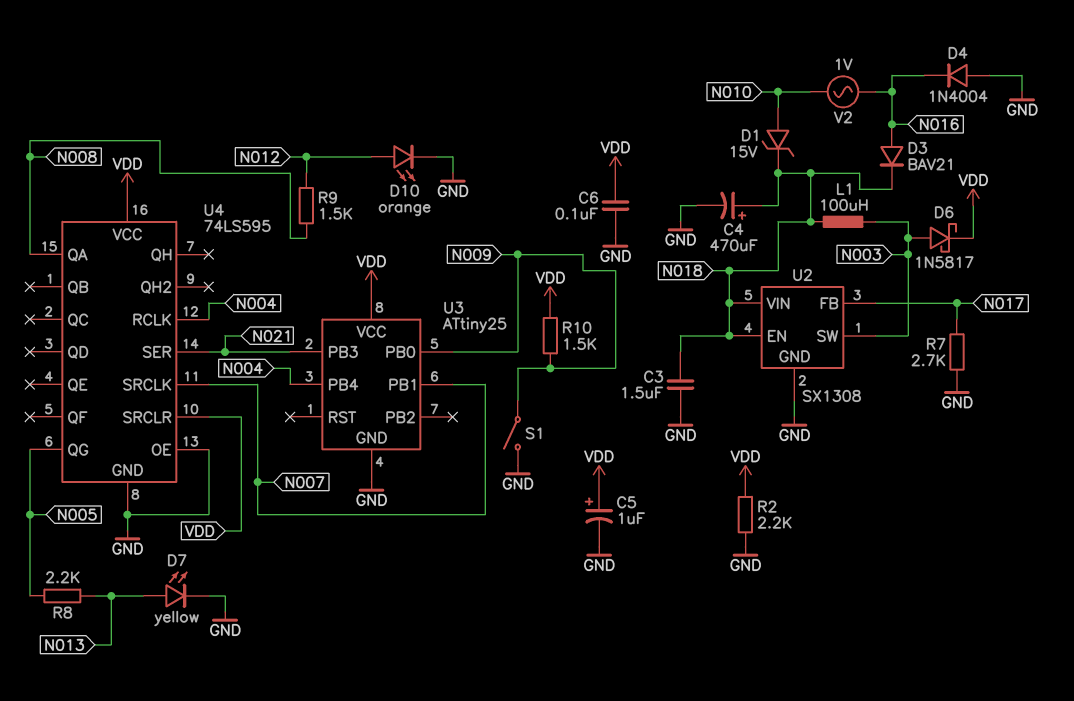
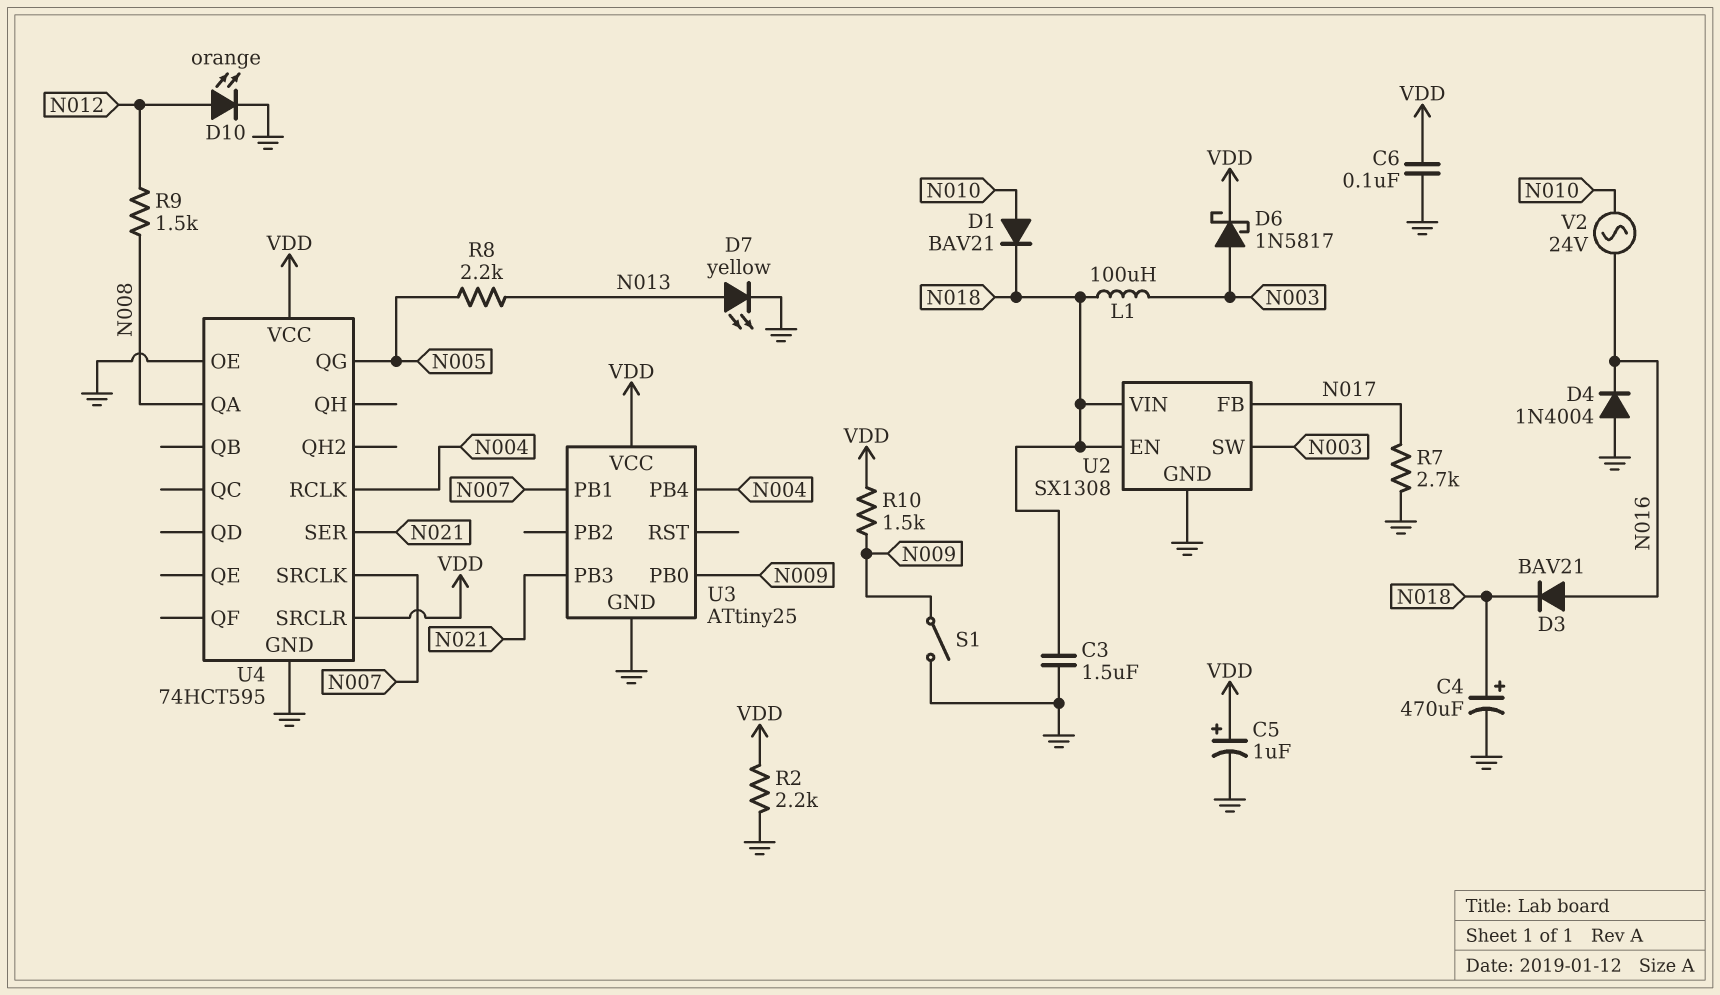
D1: zener 15V (A N010, K N018) -> diode BAV21 (A N010, K N018)
U4: 74LS595 -> 74HCT595
V2: AC 1V (N010, N016) -> AC 24V (N010, N016)

